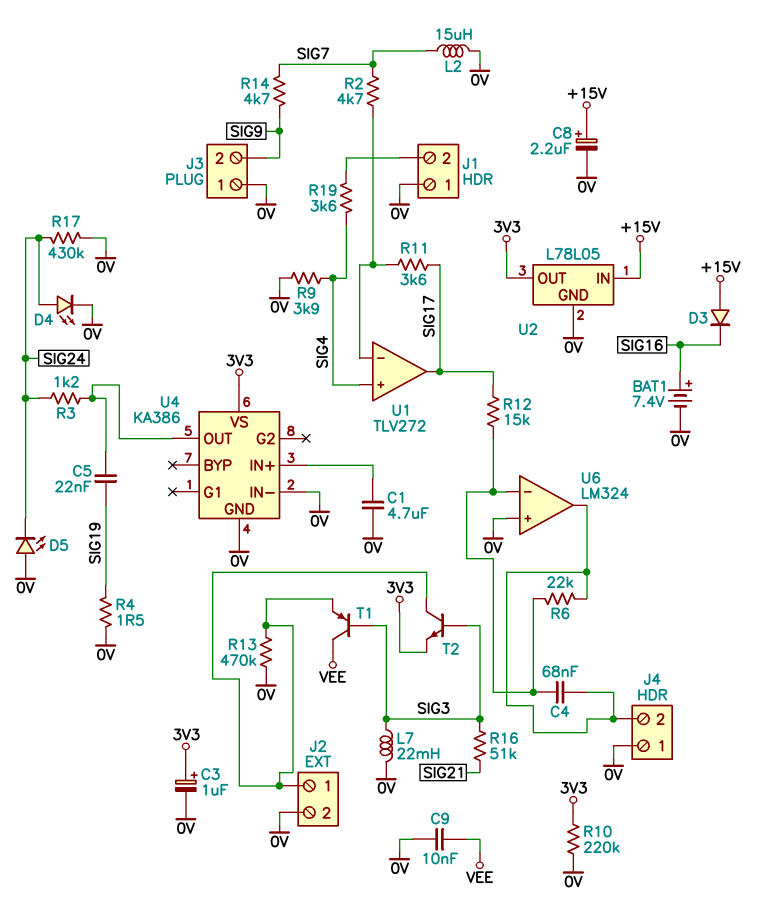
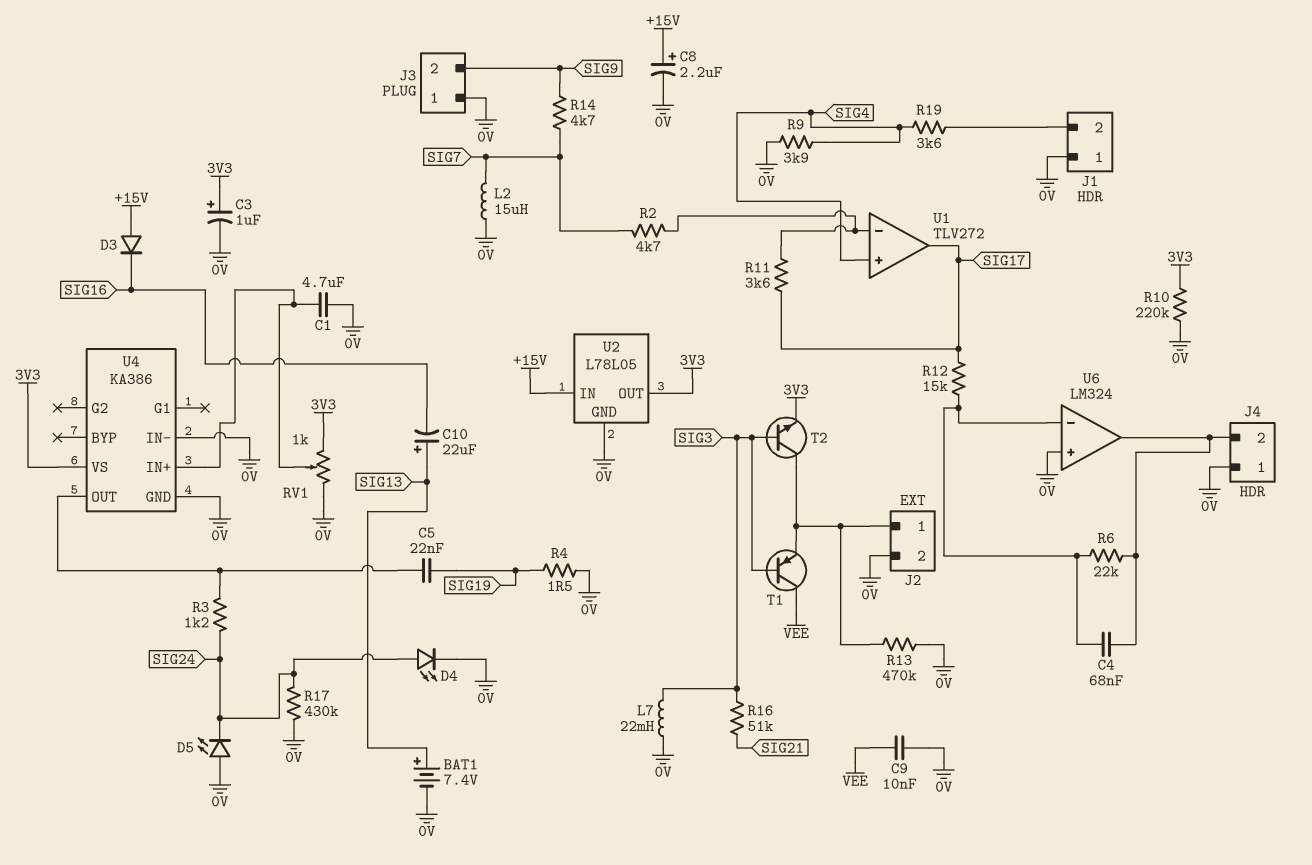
BAT1: 7.4V (plus SIG16, minus 0V) -> 7.4V (plus SIG13, minus 0V)
C10: none -> 22uF (plus SIG13, minus SIG16)
RV1: none -> 1k (0V, 3V3, wiper U4/IN+)

